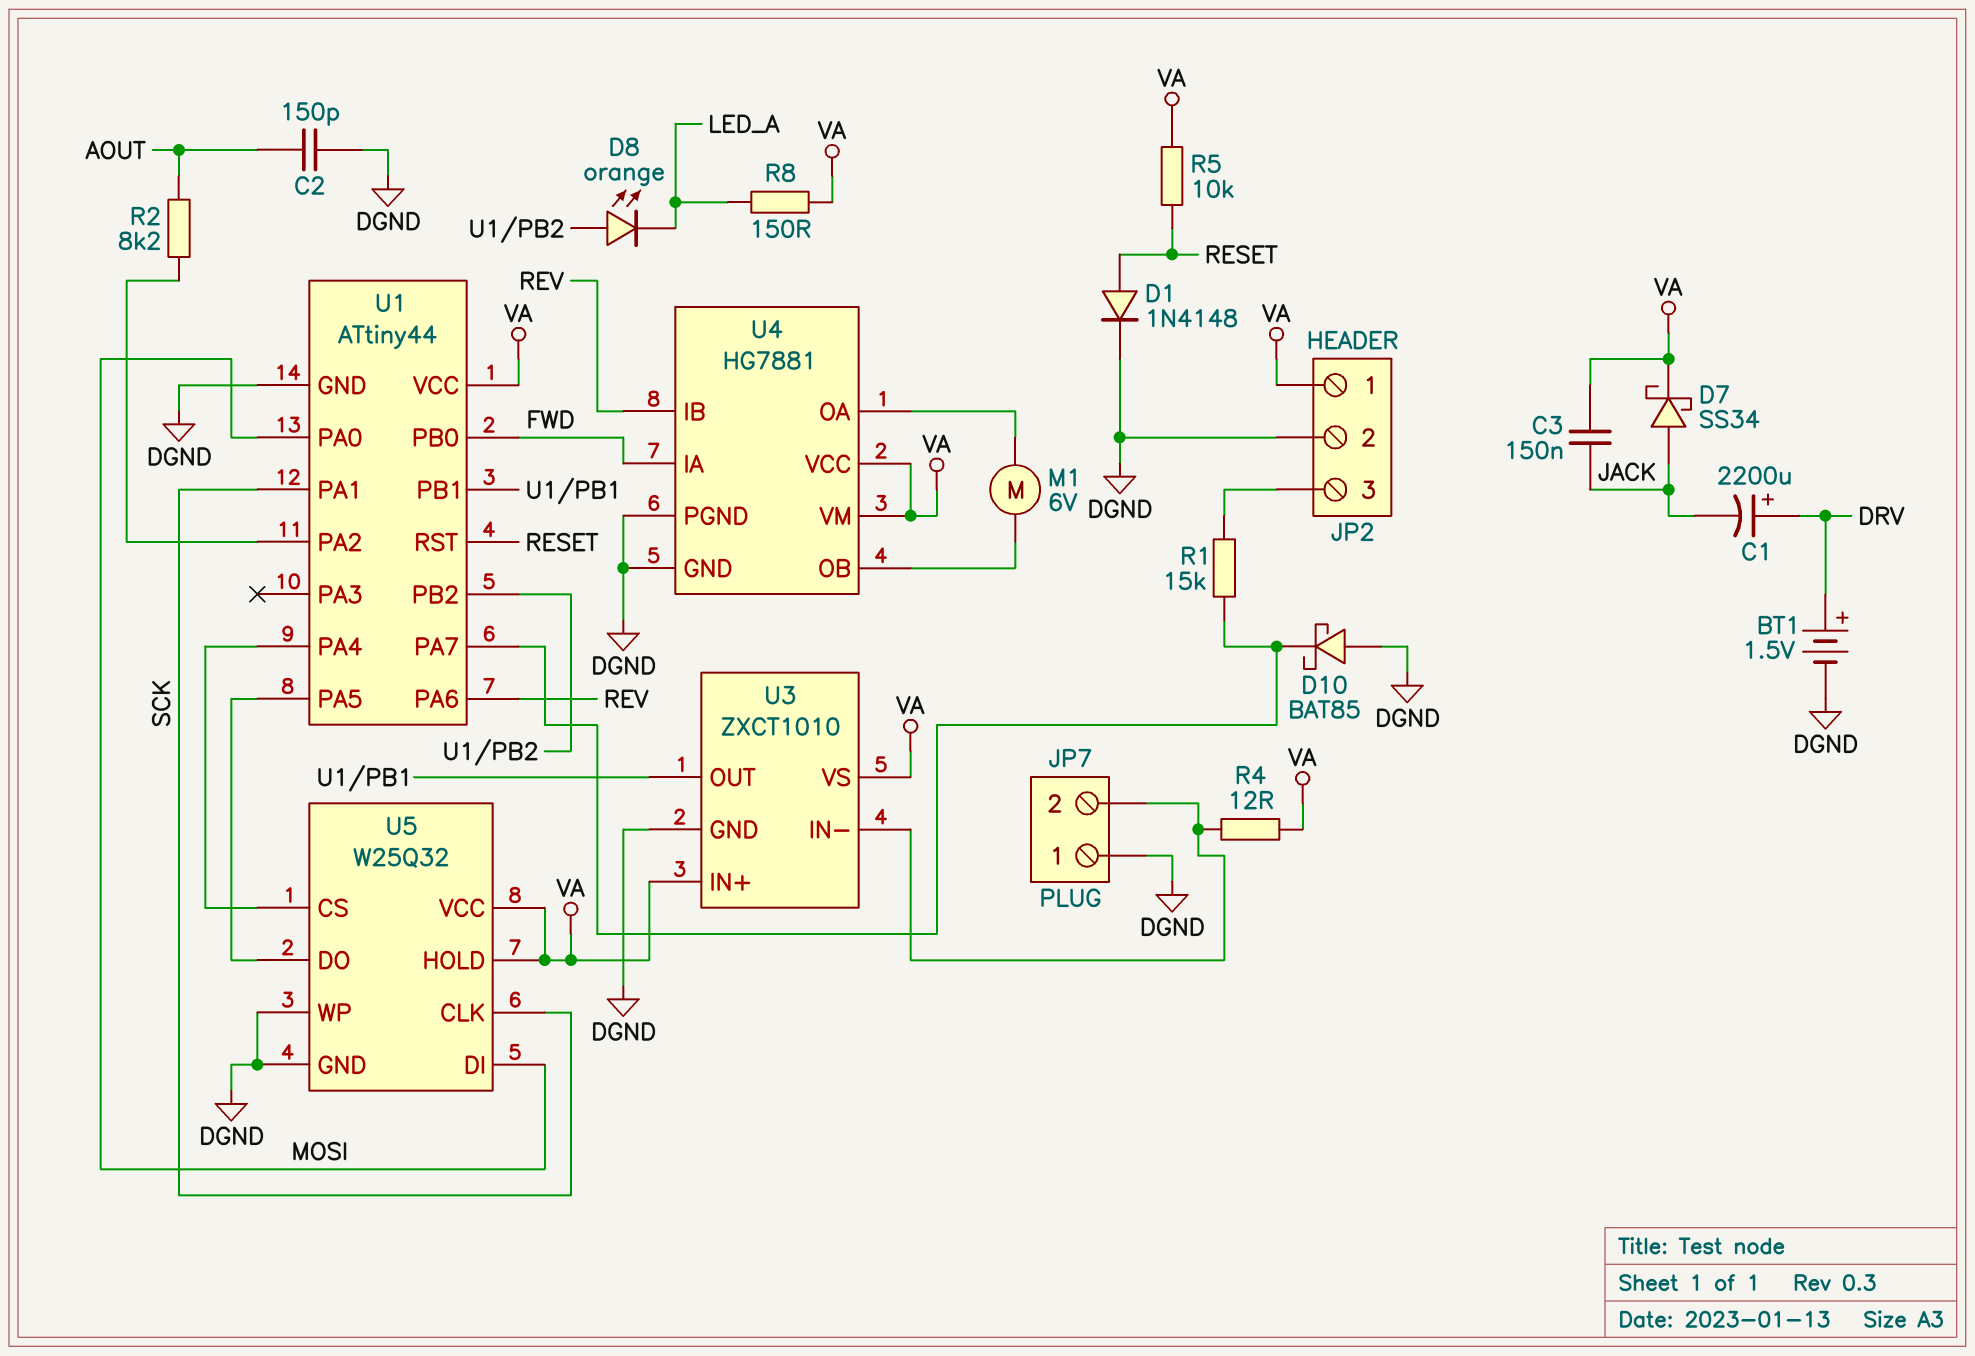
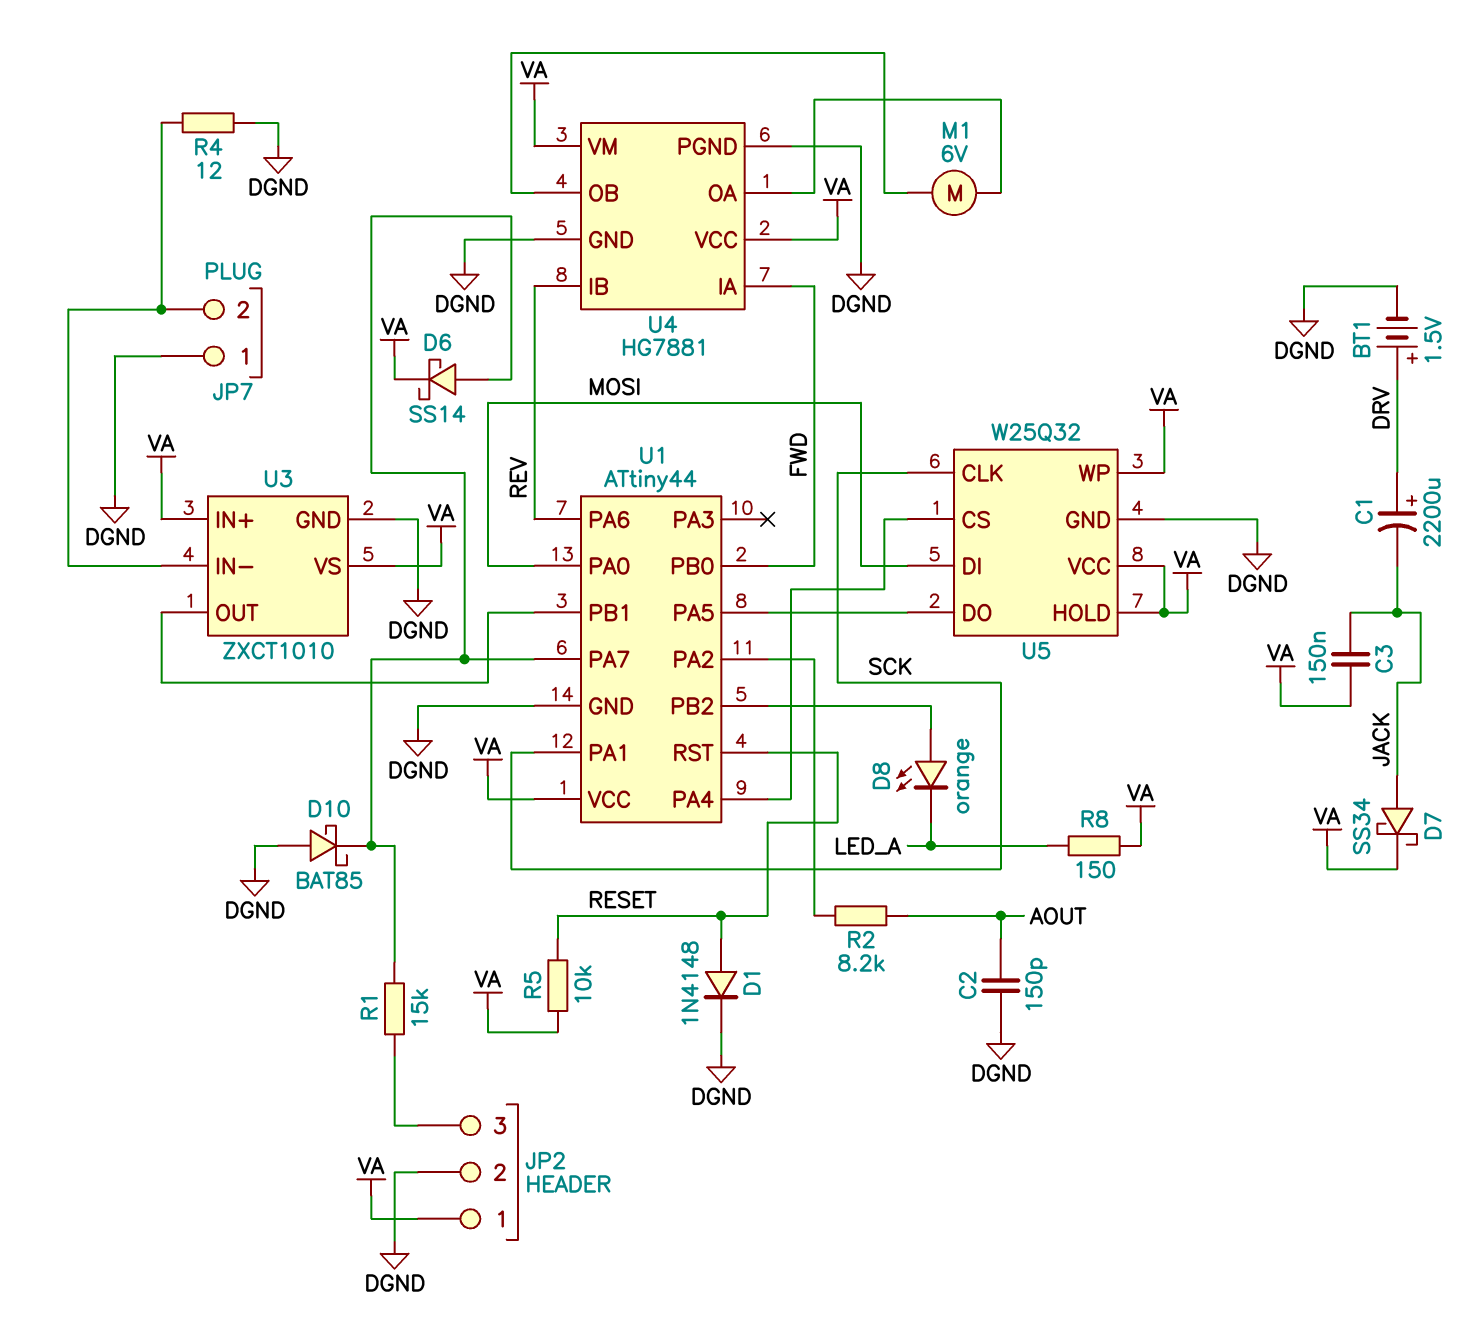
D6: none -> schottky SS14 (A U1/PA7, K VA)
R4: 12 (JP7/2, VA) -> 12 (DGND, JP7/2)
U5 pin WP: DGND -> VA

